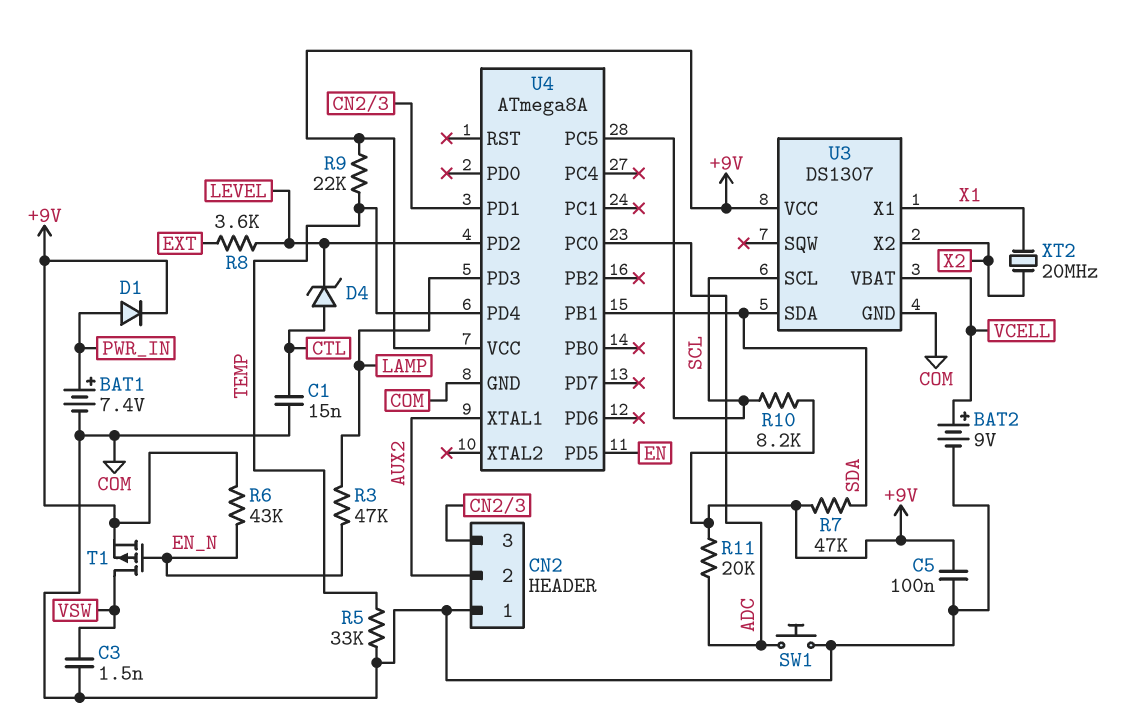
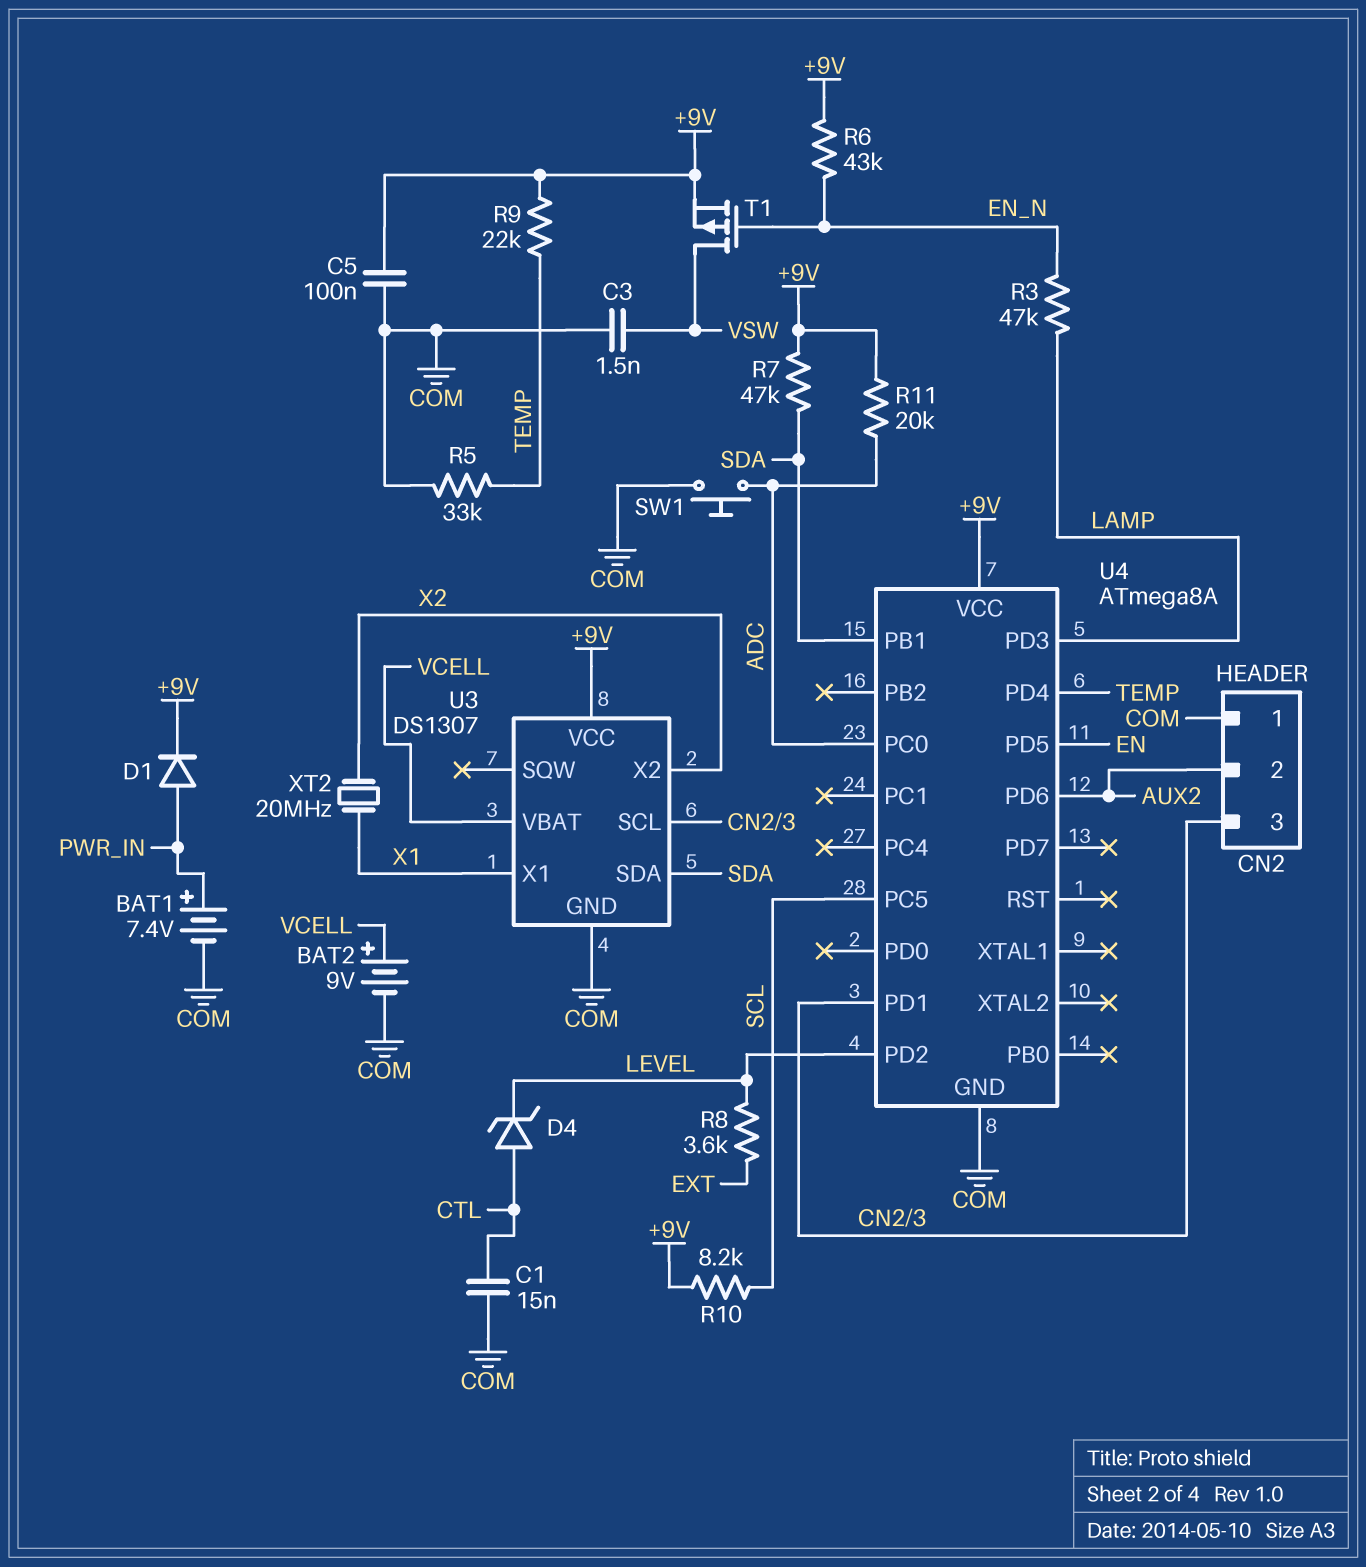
U3 pin SCL: SCL -> CN2/3
U4 pin PD6: none -> AUX2
U4 pin XTAL1: AUX2 -> none

